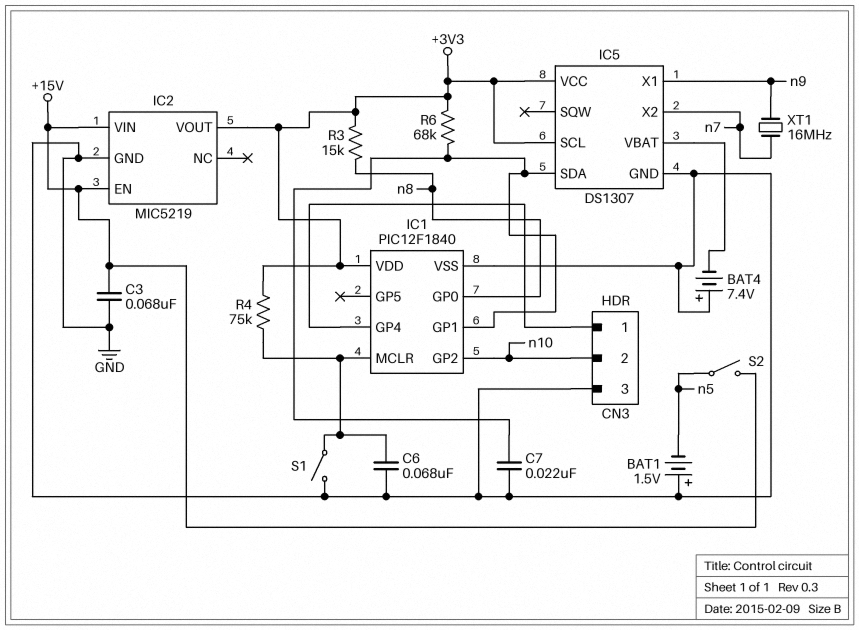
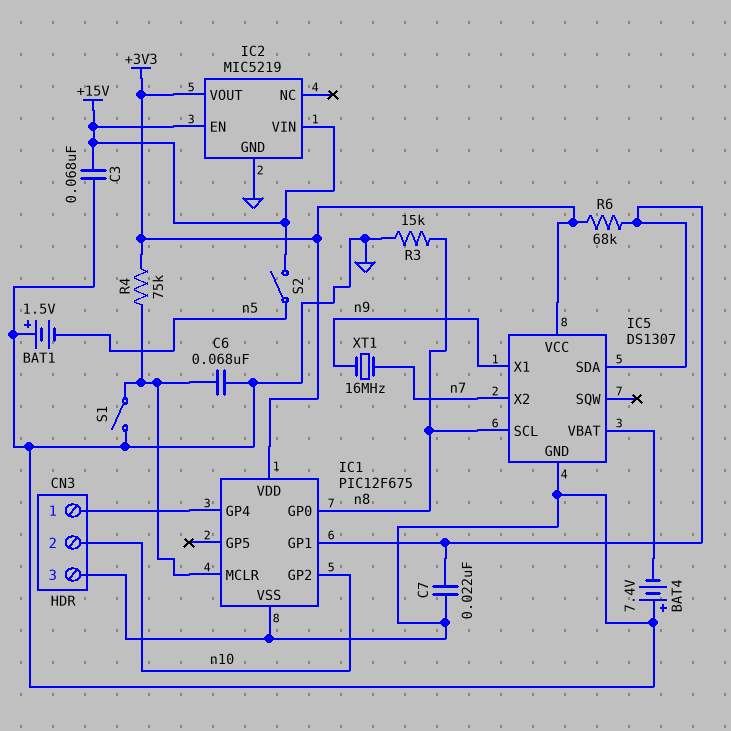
IC1: PIC12F1840 -> PIC12F675
IC5 pin SCL: +3V3 -> n8
R3: 15k (+3V3, n8) -> 15k (GND, n8)

